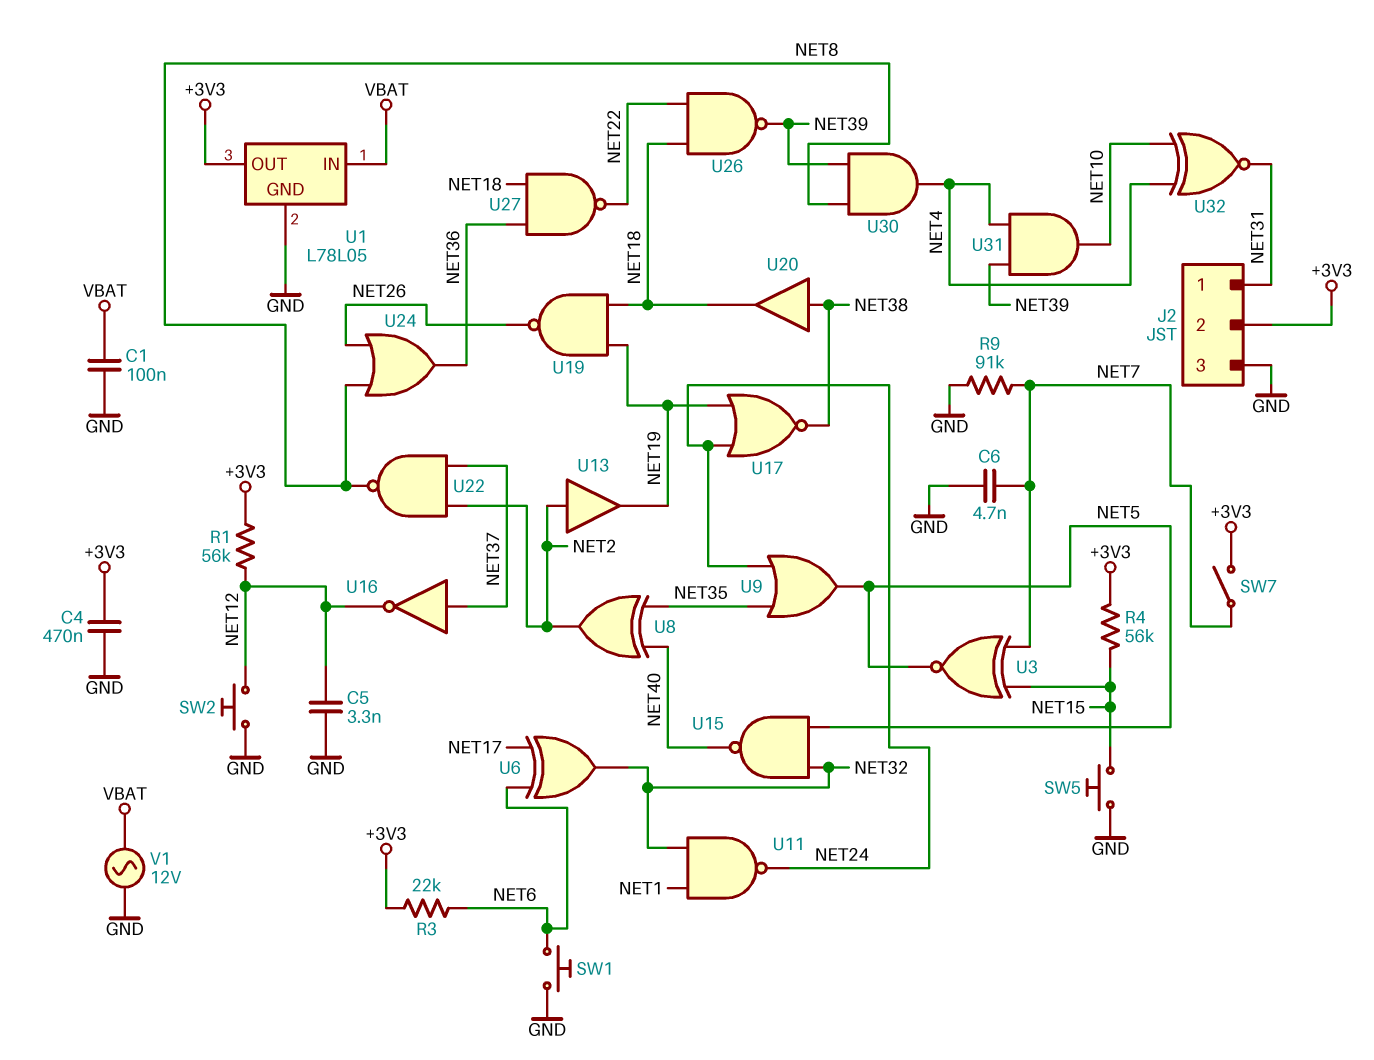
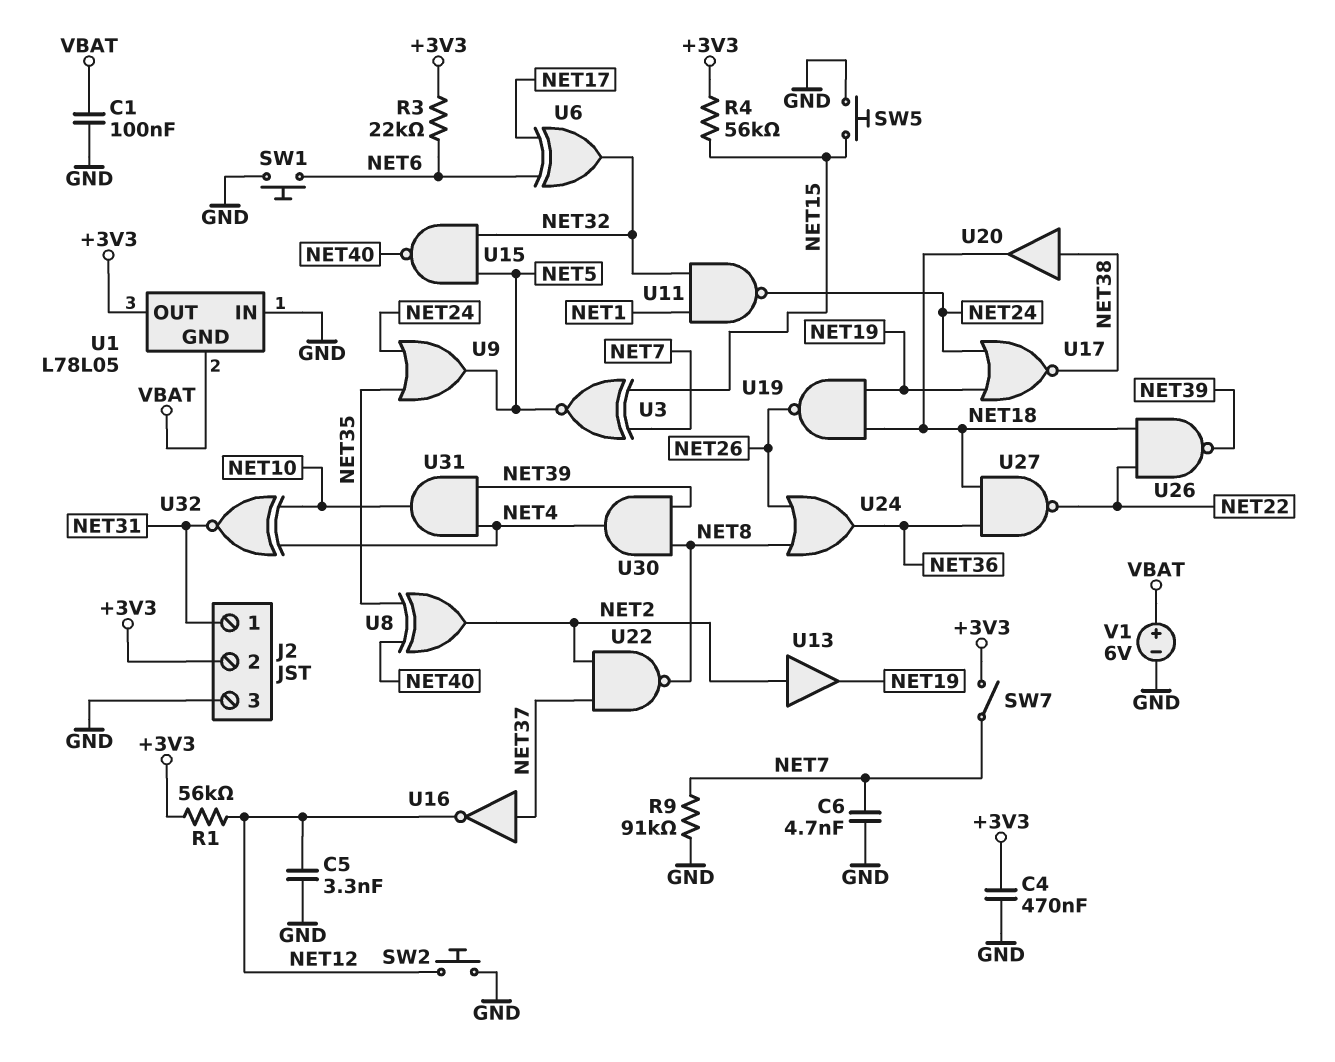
U1 pin GND: GND -> VBAT
U1 pin IN: VBAT -> GND
V1: AC 12V (GND, VBAT) -> 6V (plus VBAT, minus GND)

